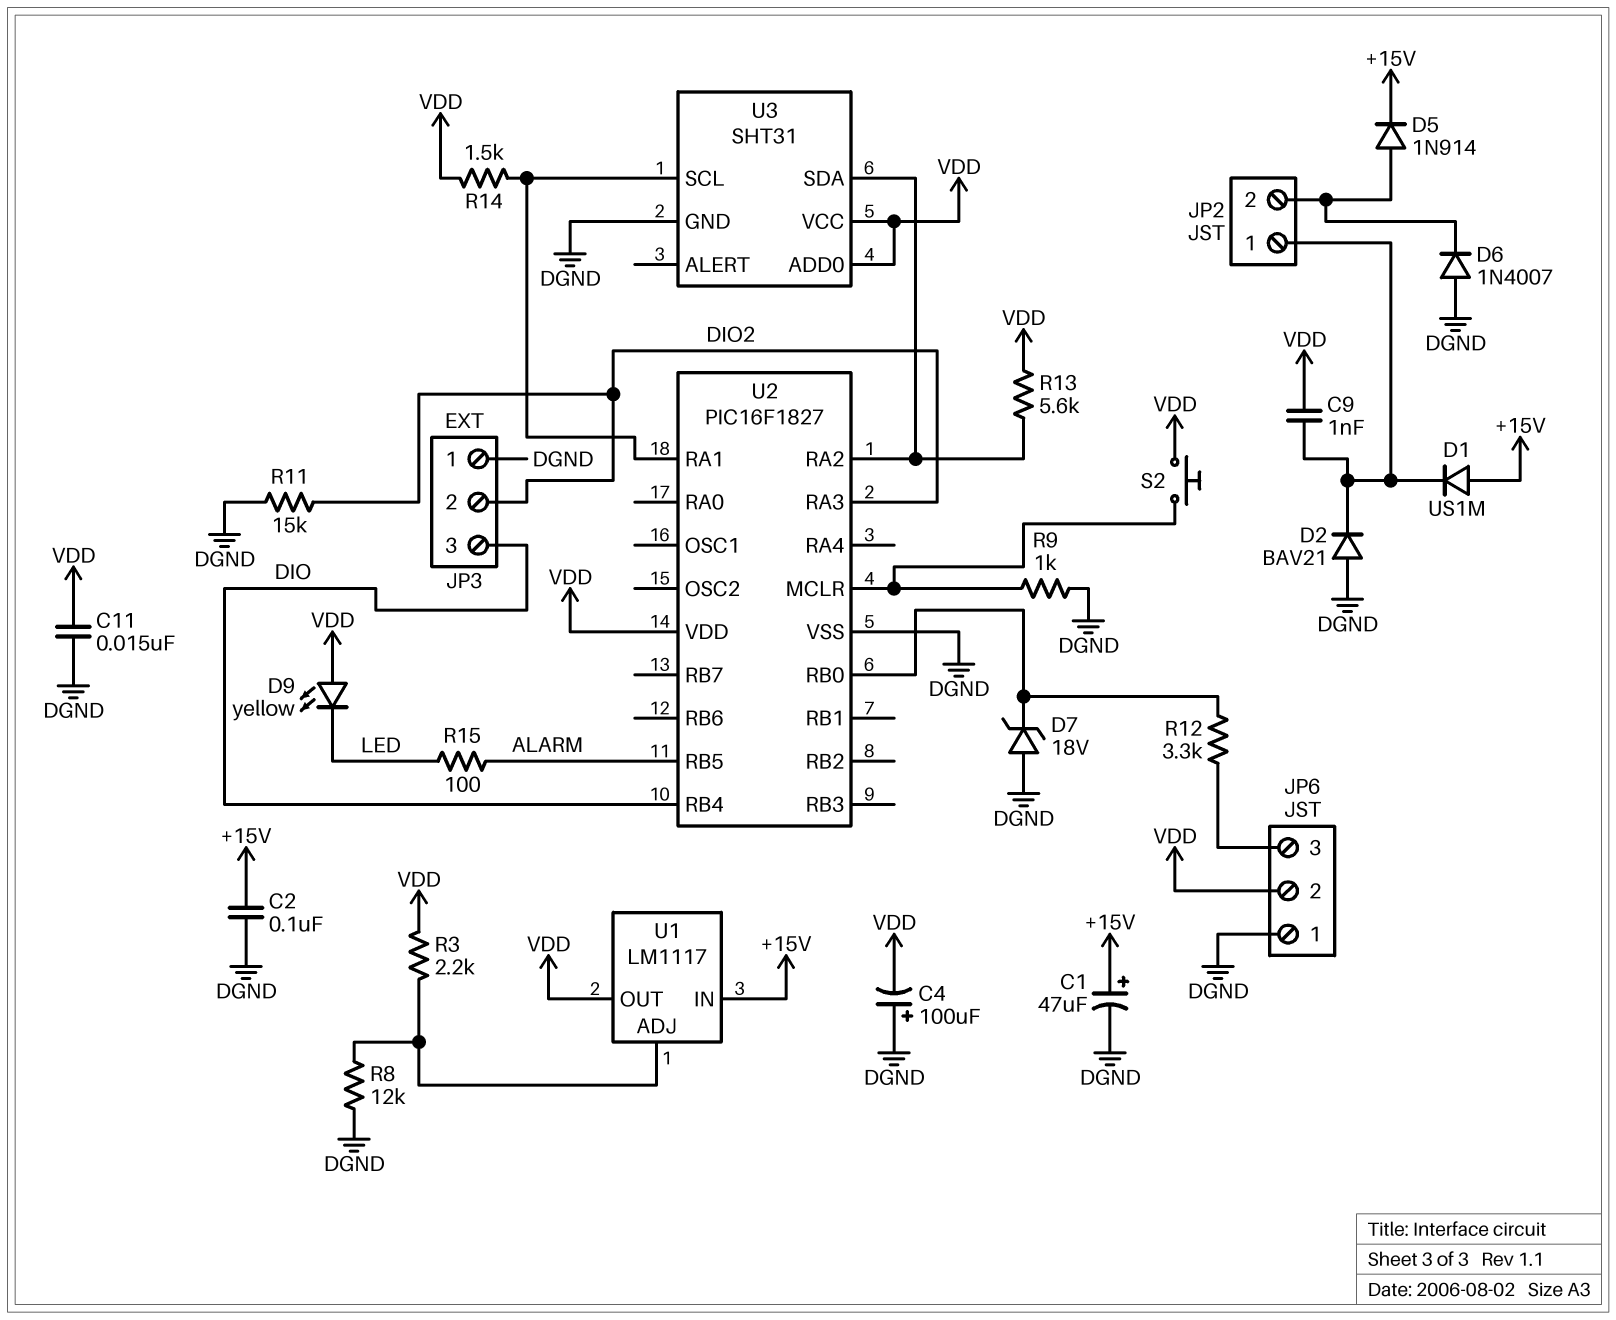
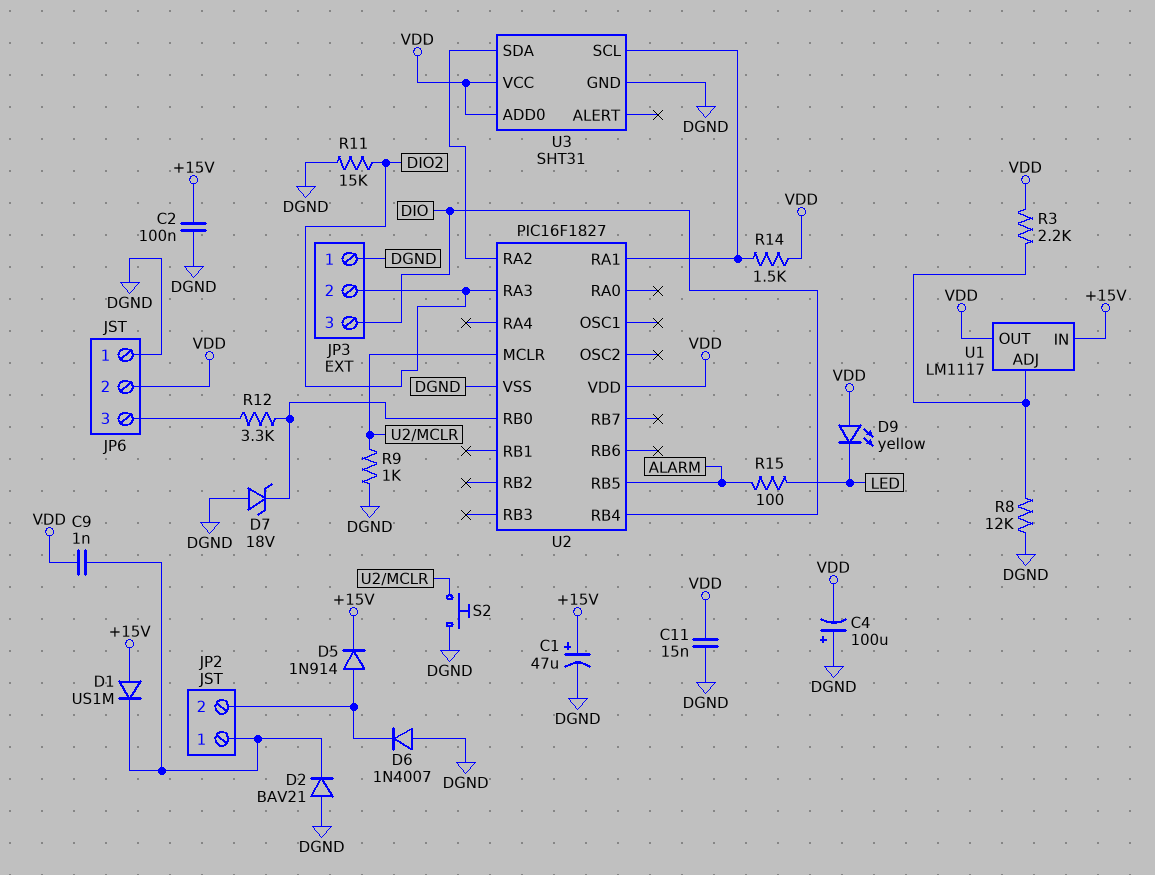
R13: 5.6k (U2/RA2, VDD) -> none
S2: button (U2/MCLR, VDD) -> button (DGND, U2/MCLR)

